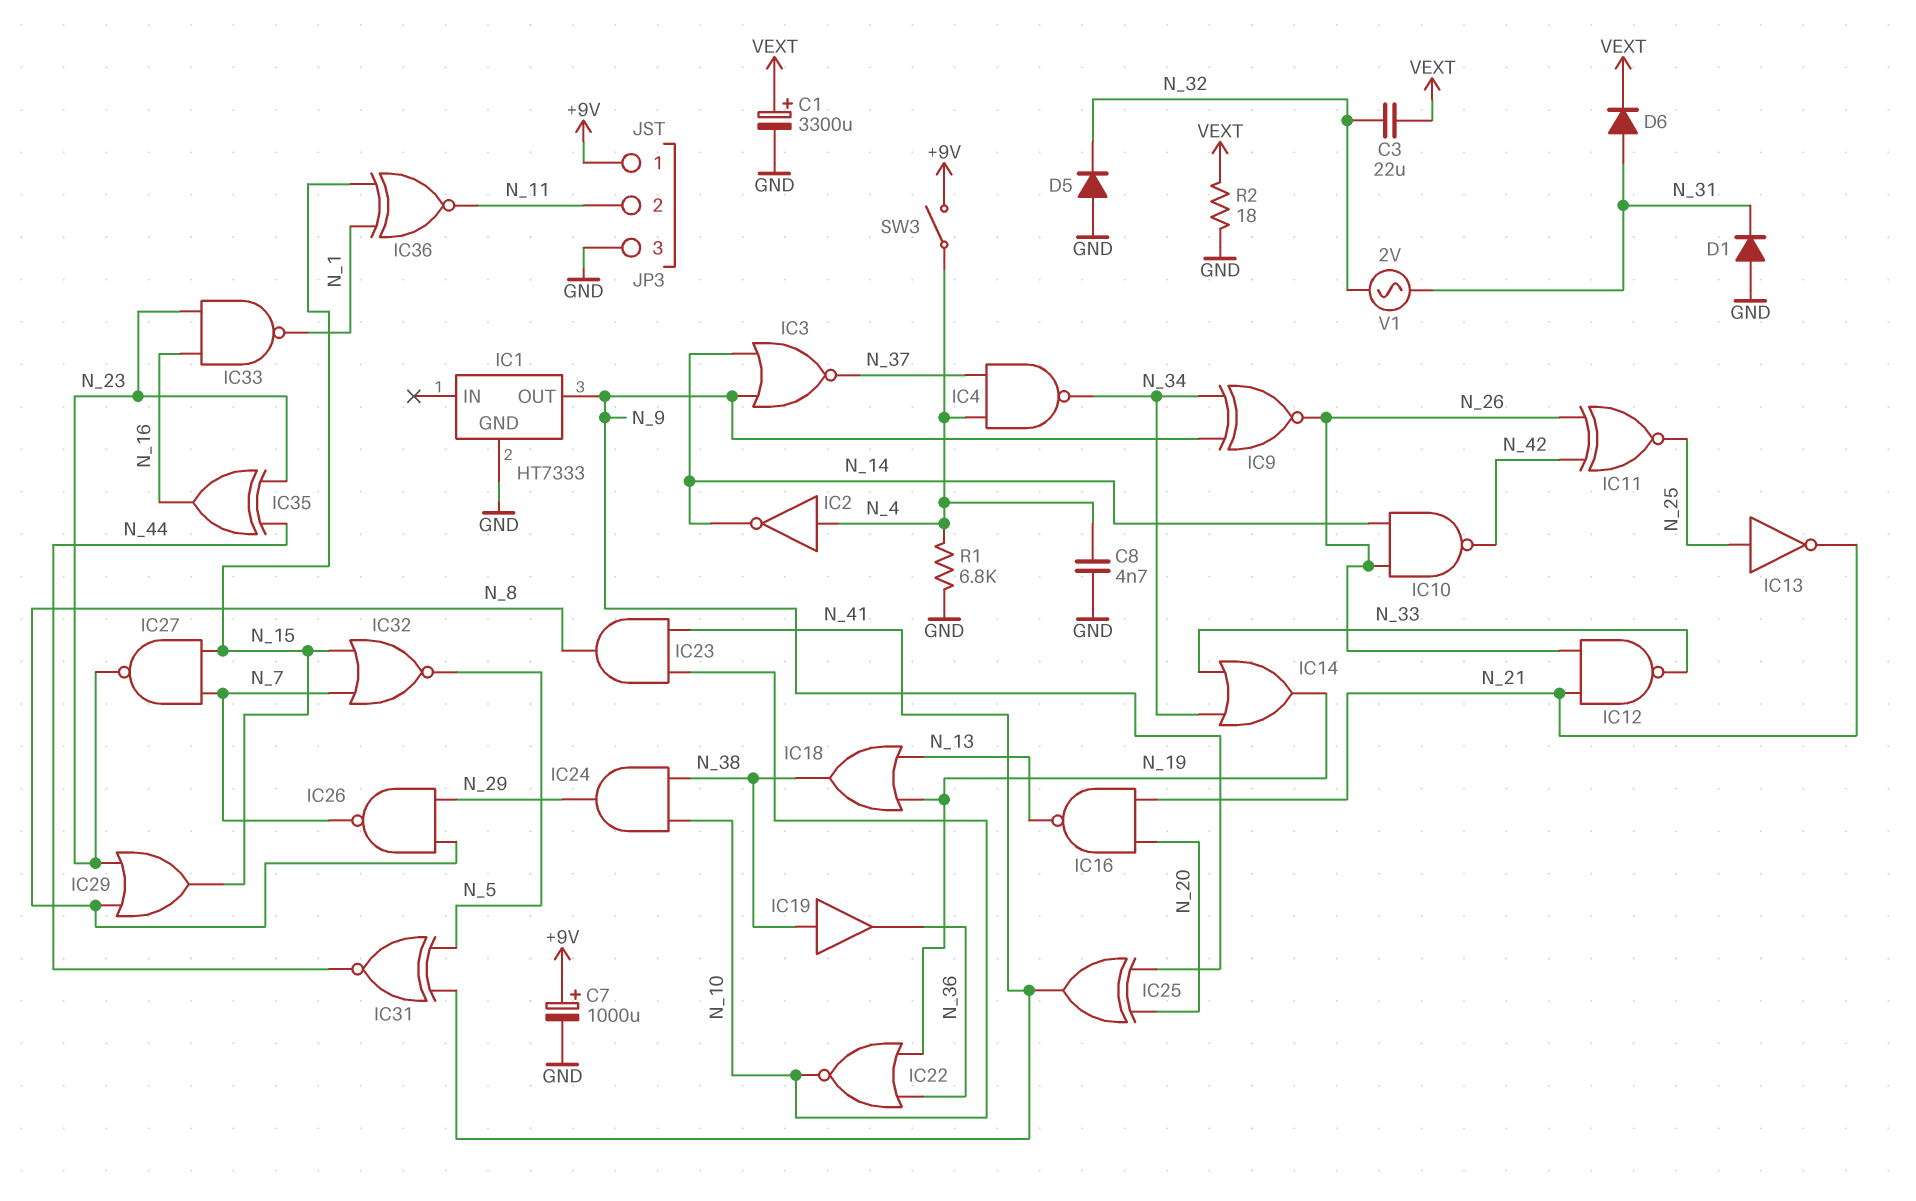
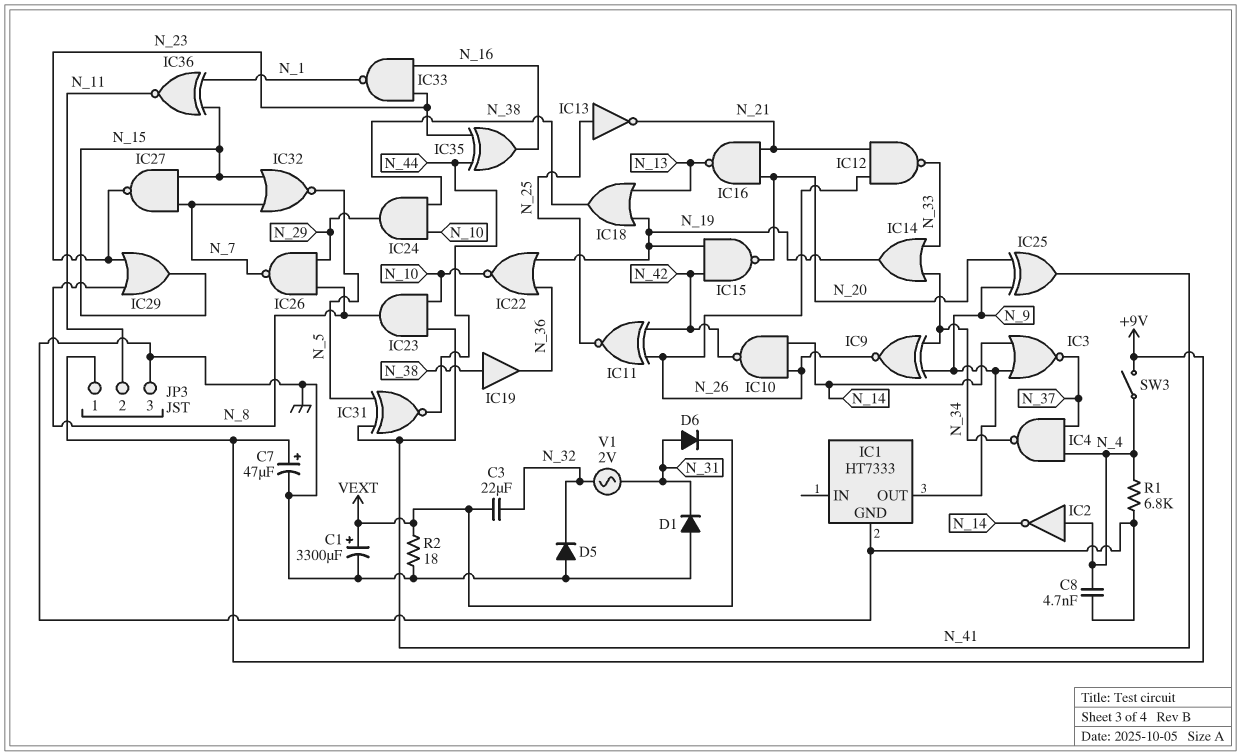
C7: 1000uF (plus +9V, minus GND) -> 47uF (plus +9V, minus GND)
IC15: none -> NAND (in N_19, in N_42, out N_20)

